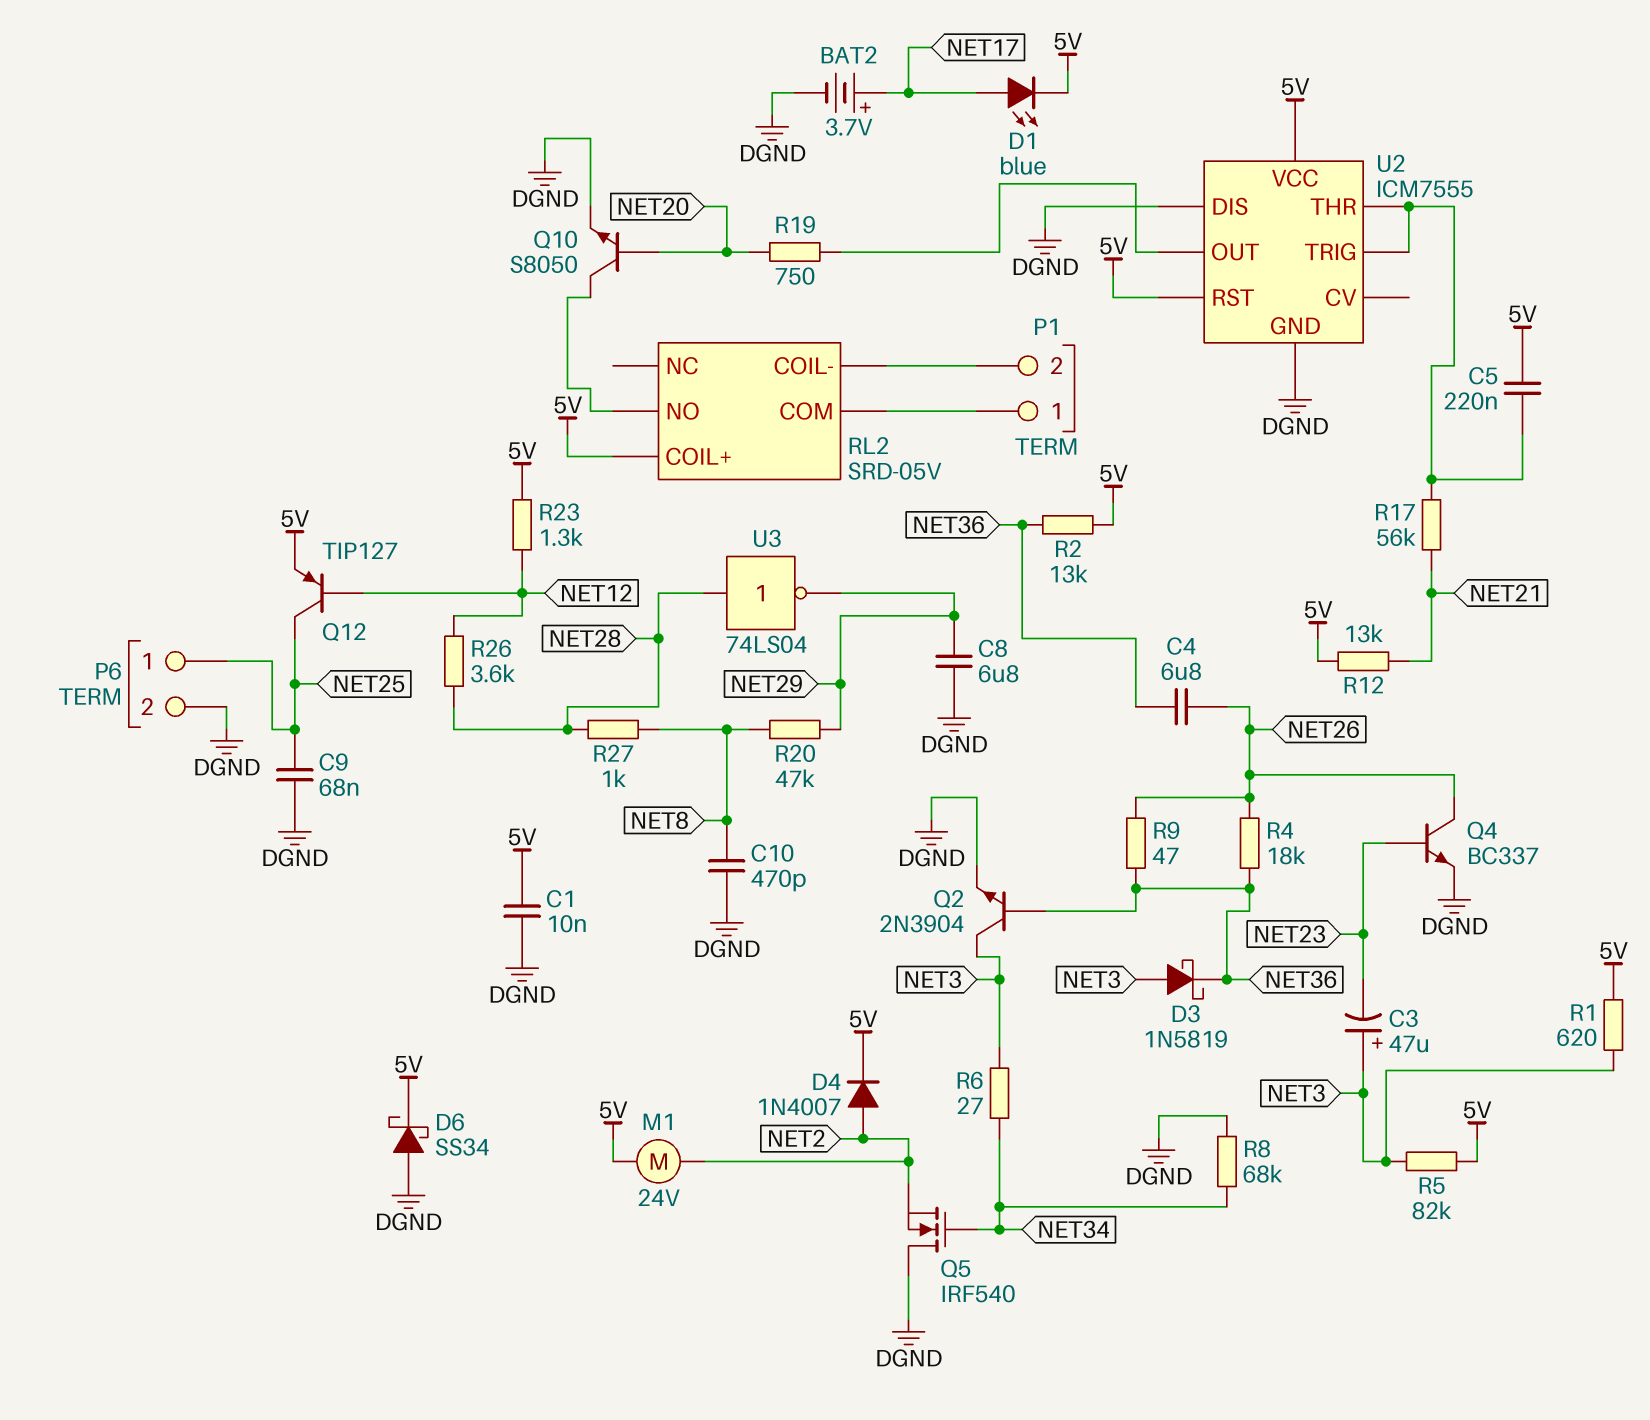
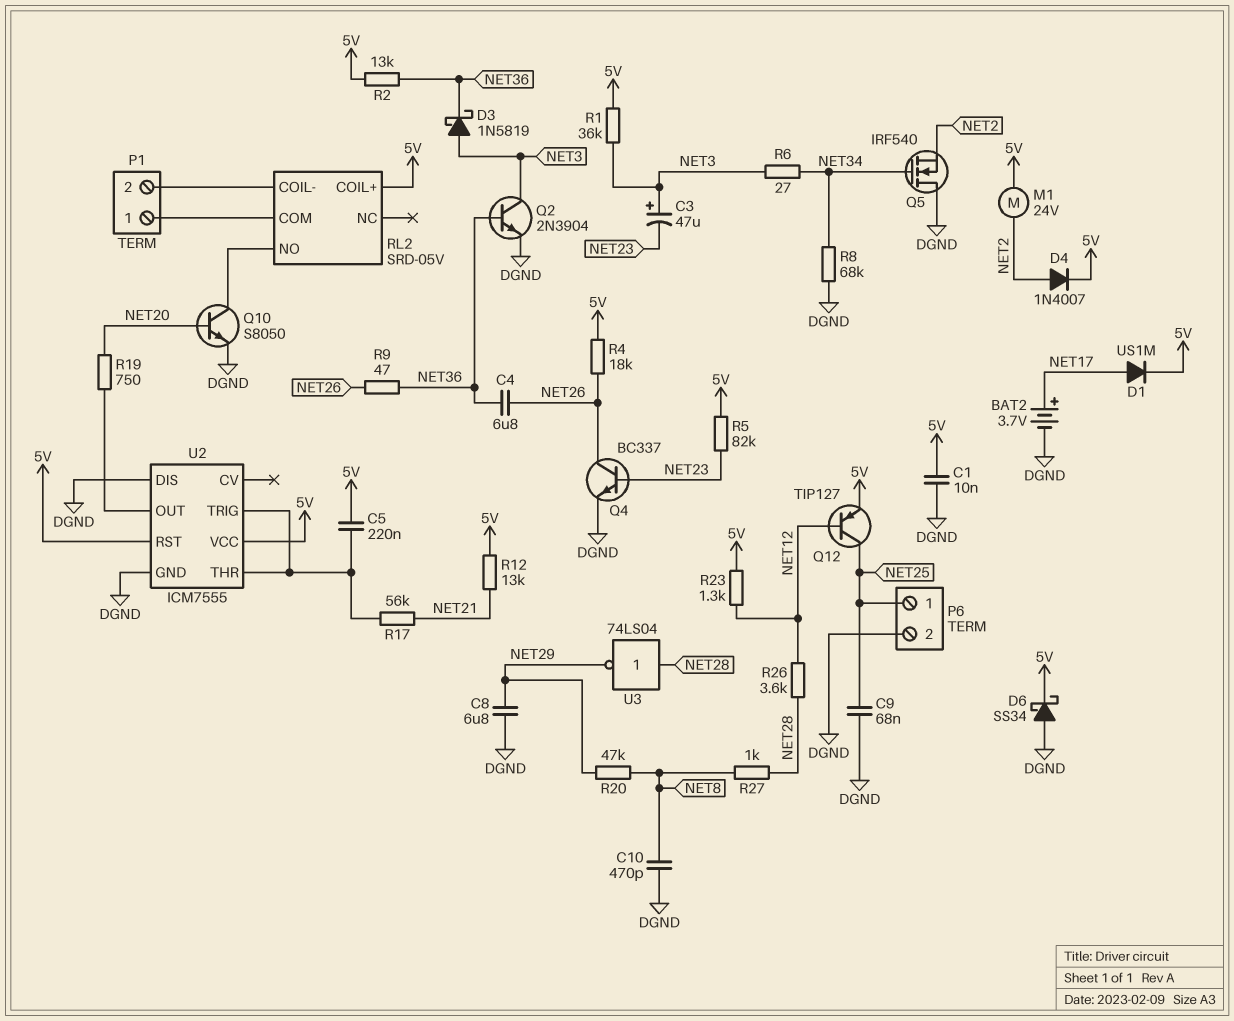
D1: LED blue (A NET17, K 5V) -> diode US1M (A NET17, K 5V)
R1: 620 (5V, NET3) -> 36k (5V, NET3)
R4: 18k (NET26, NET36) -> 18k (5V, NET26)
R5: 82k (5V, NET3) -> 82k (5V, NET23)

